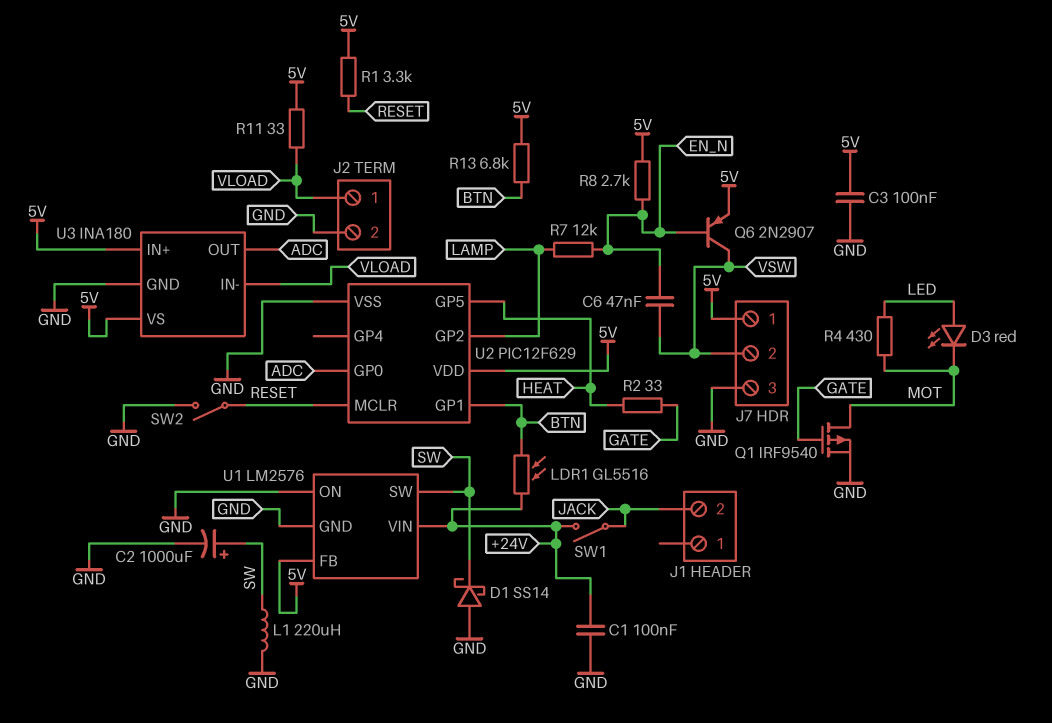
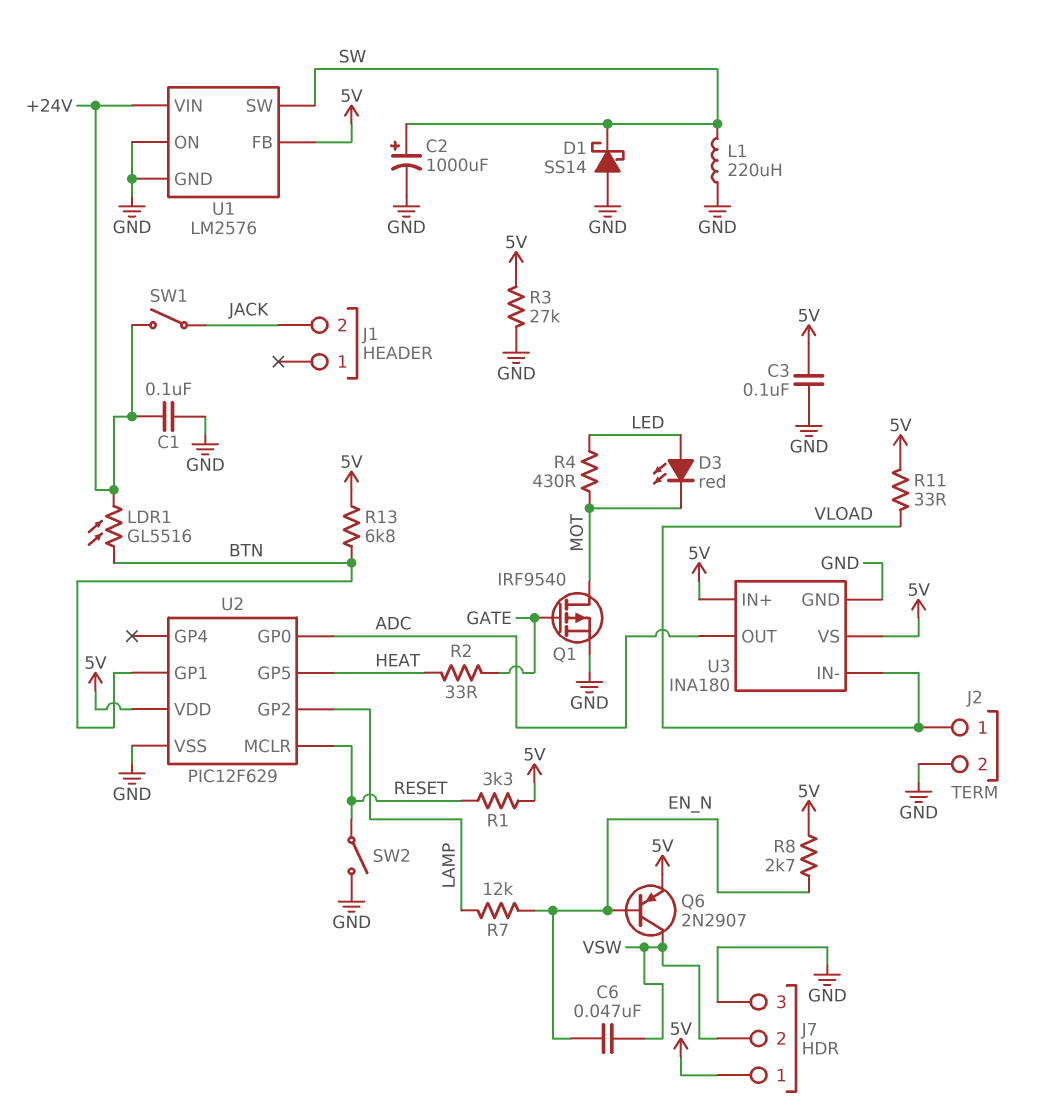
R3: none -> 27k (5V, GND)

